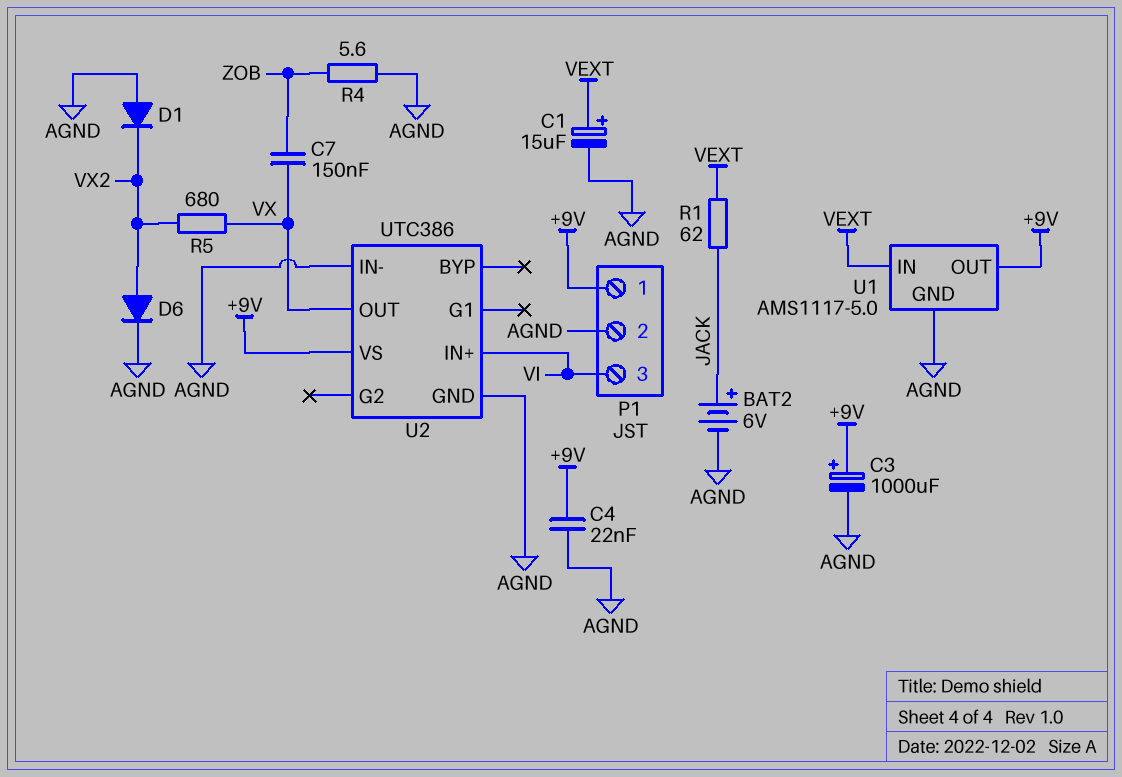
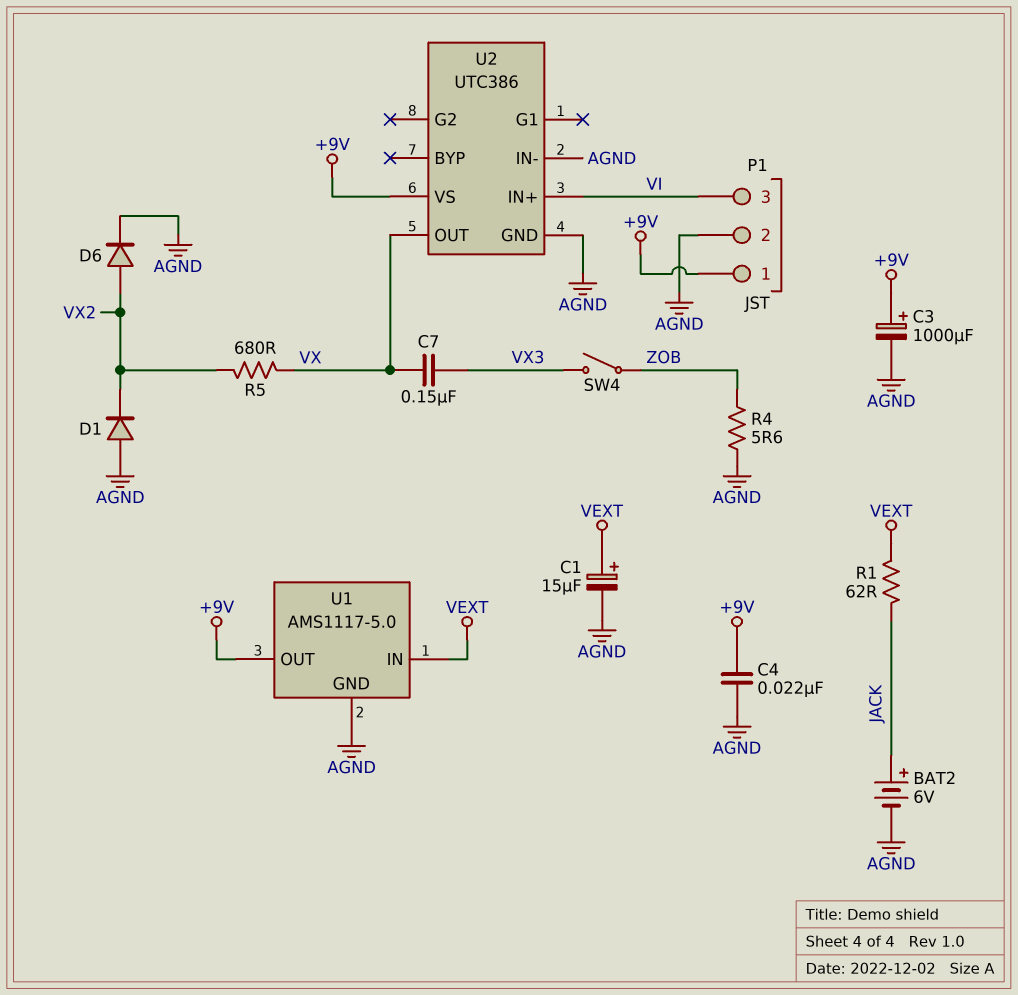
C7: 150nF (VX, ZOB) -> 150nF (VX, VX3)
SW4: none -> switch (VX3, ZOB)

